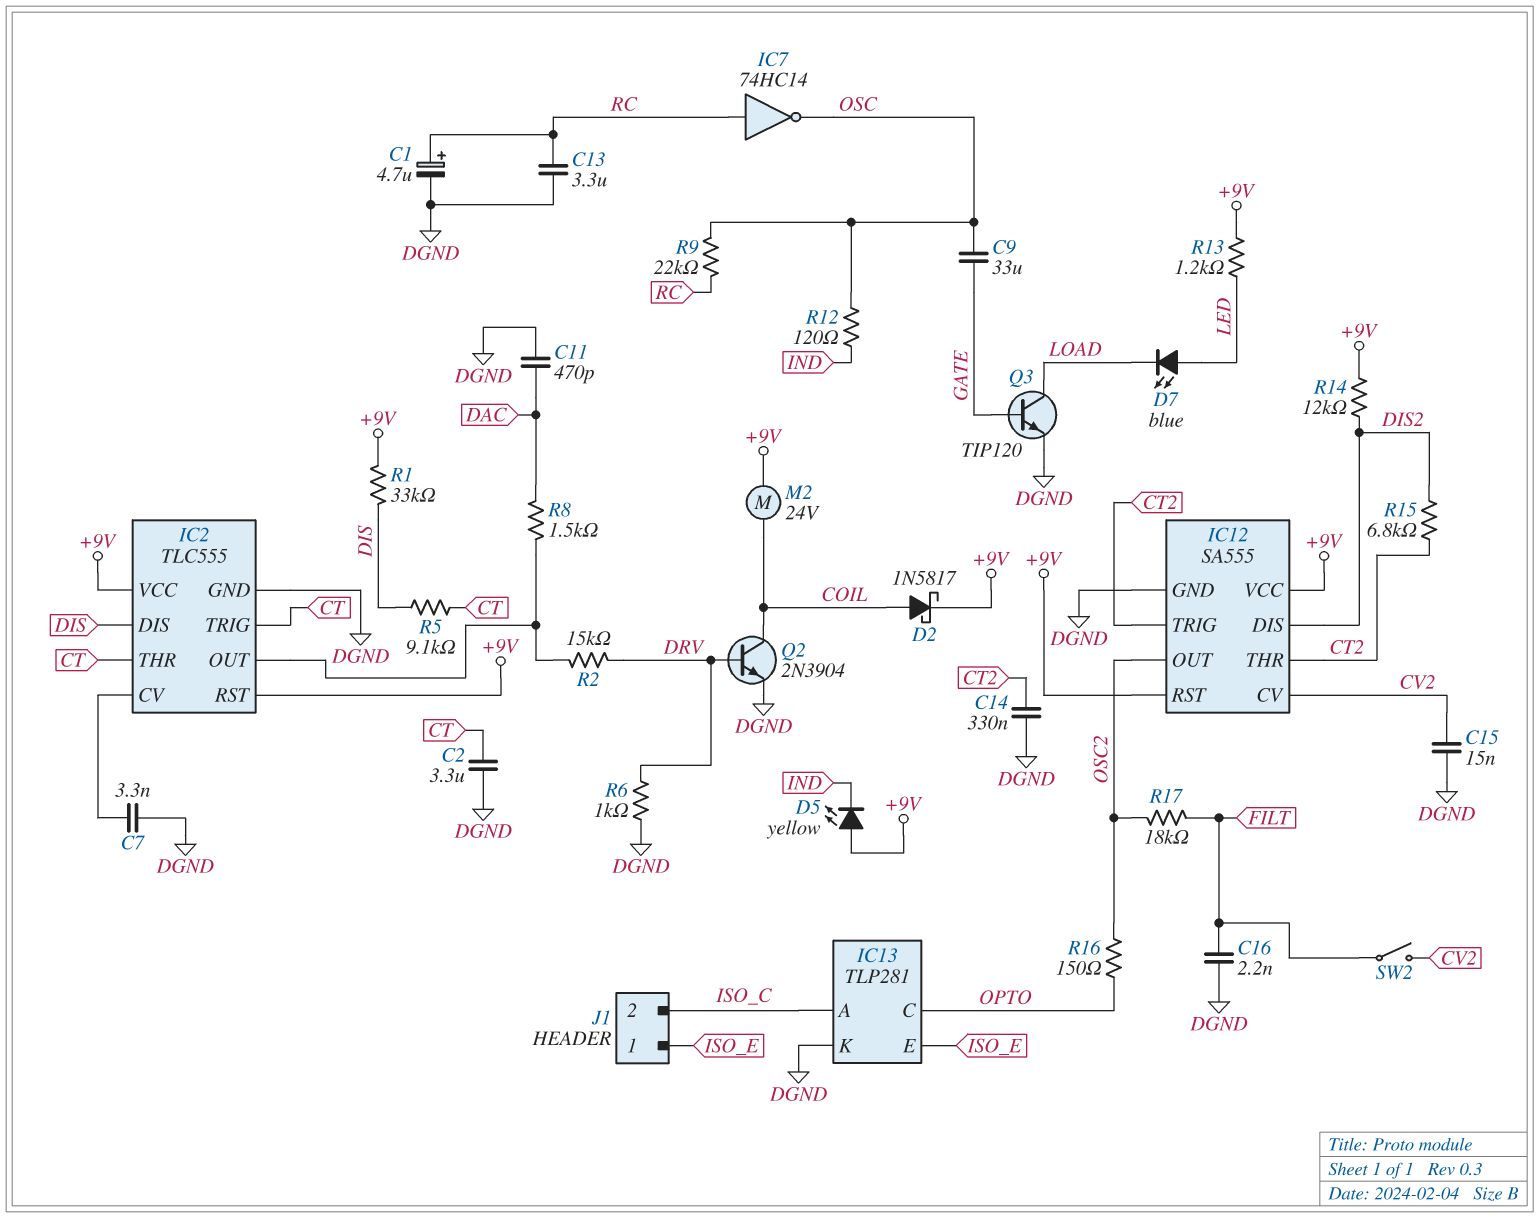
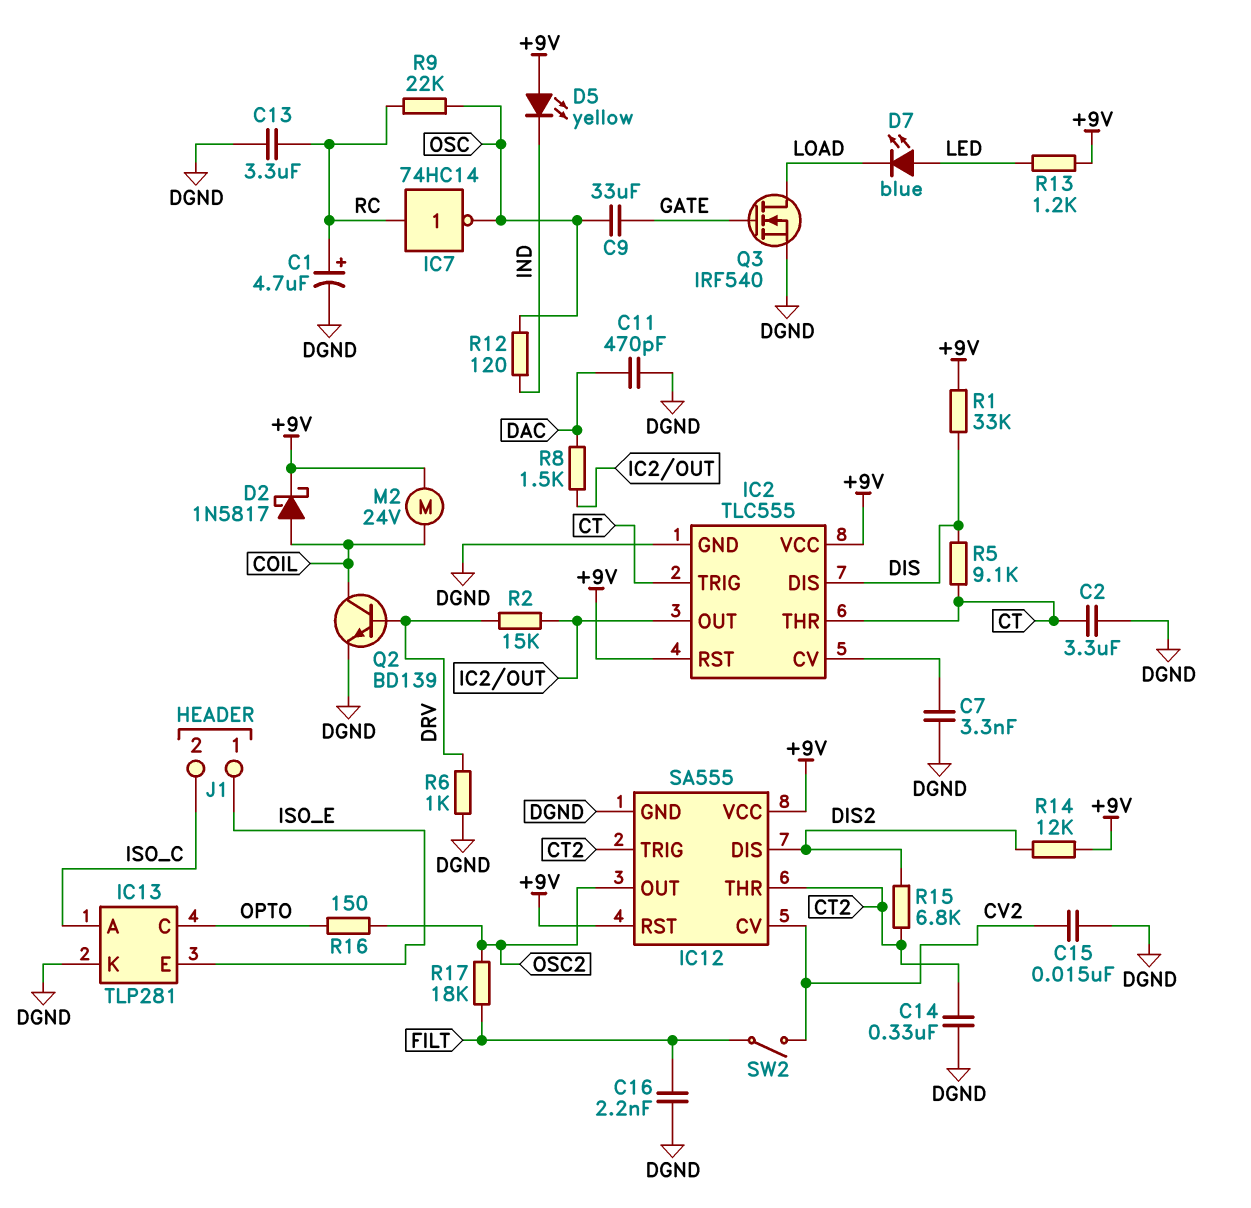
Q2: NPN 2N3904 (B DRV, C COIL, E DGND) -> NPN BD139 (B DRV, C COIL, E DGND)
Q3: NPN TIP120 (B GATE, C LOAD, E DGND) -> NMOS IRF540 (G GATE, D LOAD, S DGND)

